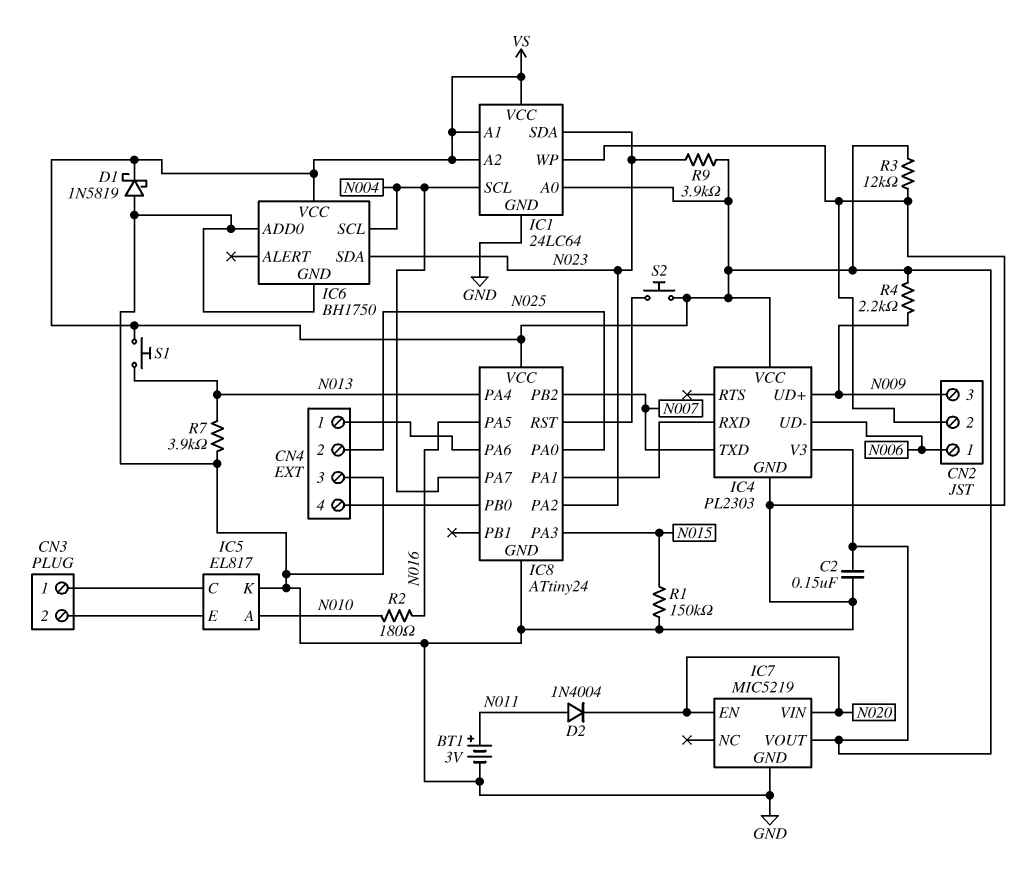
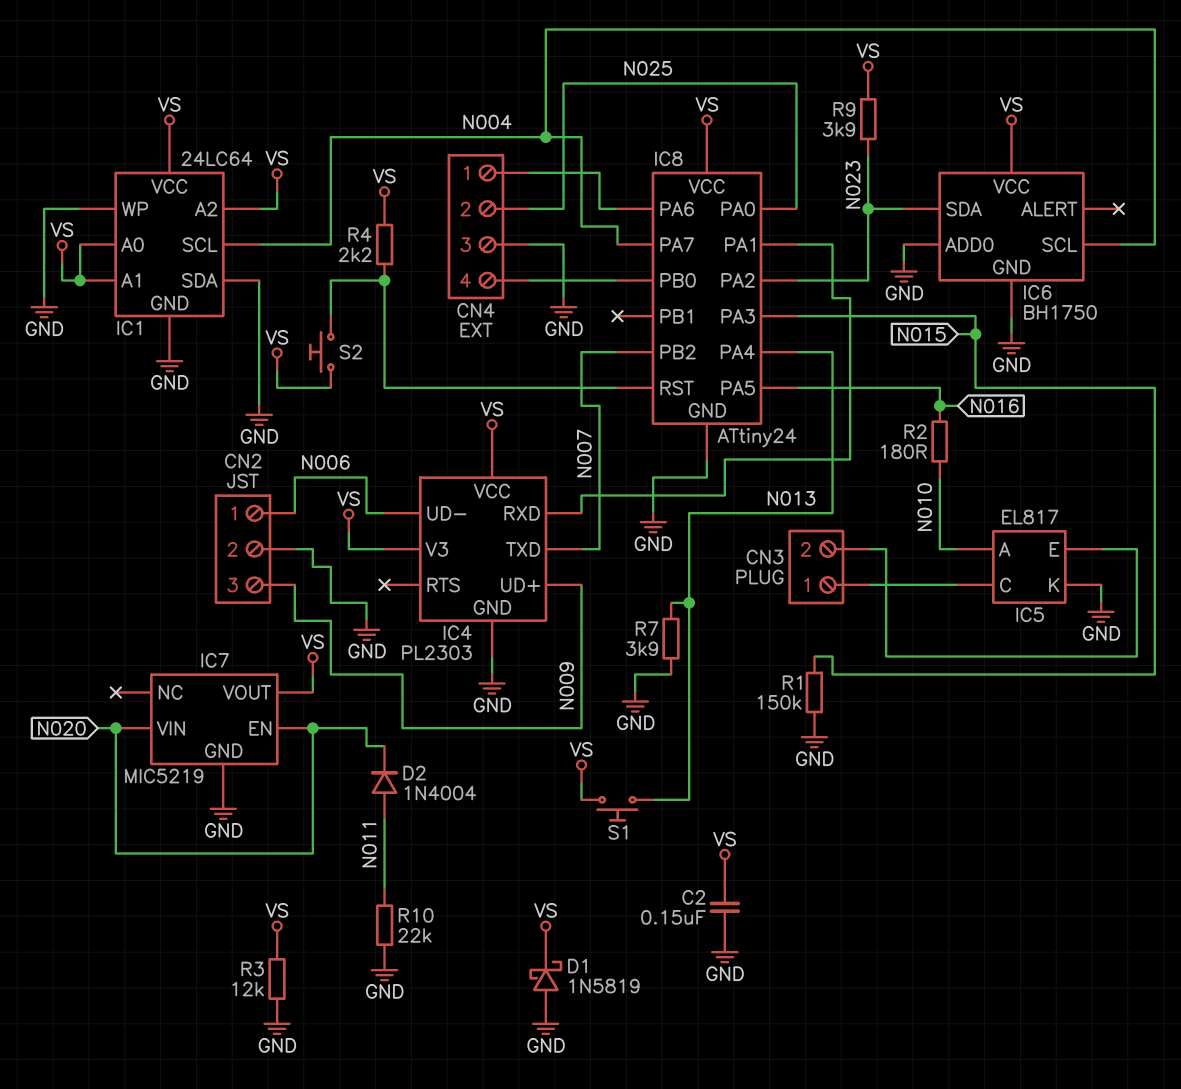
BT1: 3V (plus N011, minus GND) -> none
IC1 pin SDA: N023 -> GND
R4: 2.2k (N009, VS) -> 2.2k (IC8/RST, VS)
R10: none -> 22k (GND, N011)

